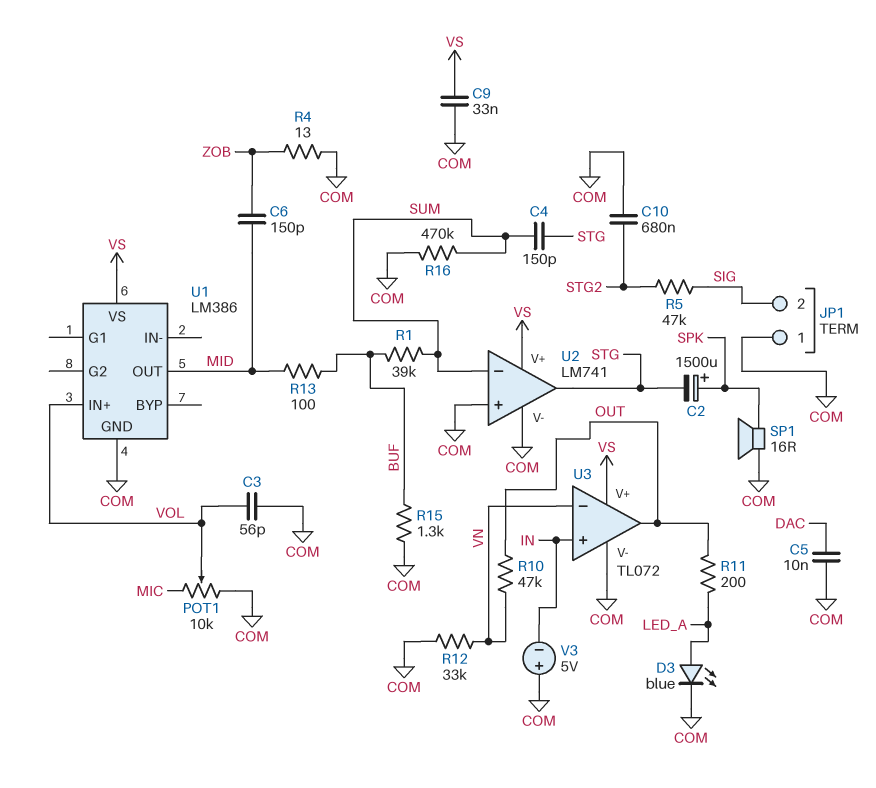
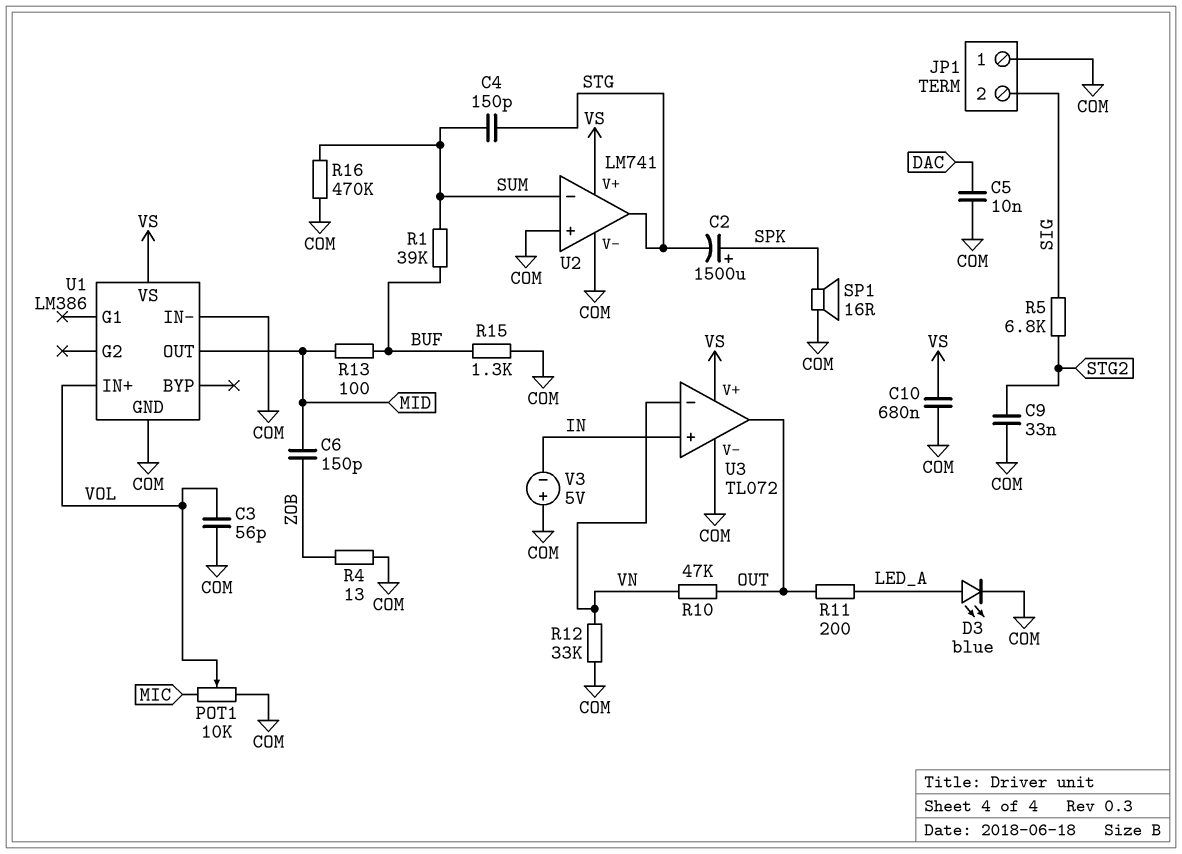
C9: 33nF (COM, VS) -> 33nF (COM, STG2)
C10: 680nF (COM, STG2) -> 680nF (COM, VS)
R5: 47k (SIG, STG2) -> 6.8k (SIG, STG2)
U1 pin IN-: none -> COM

